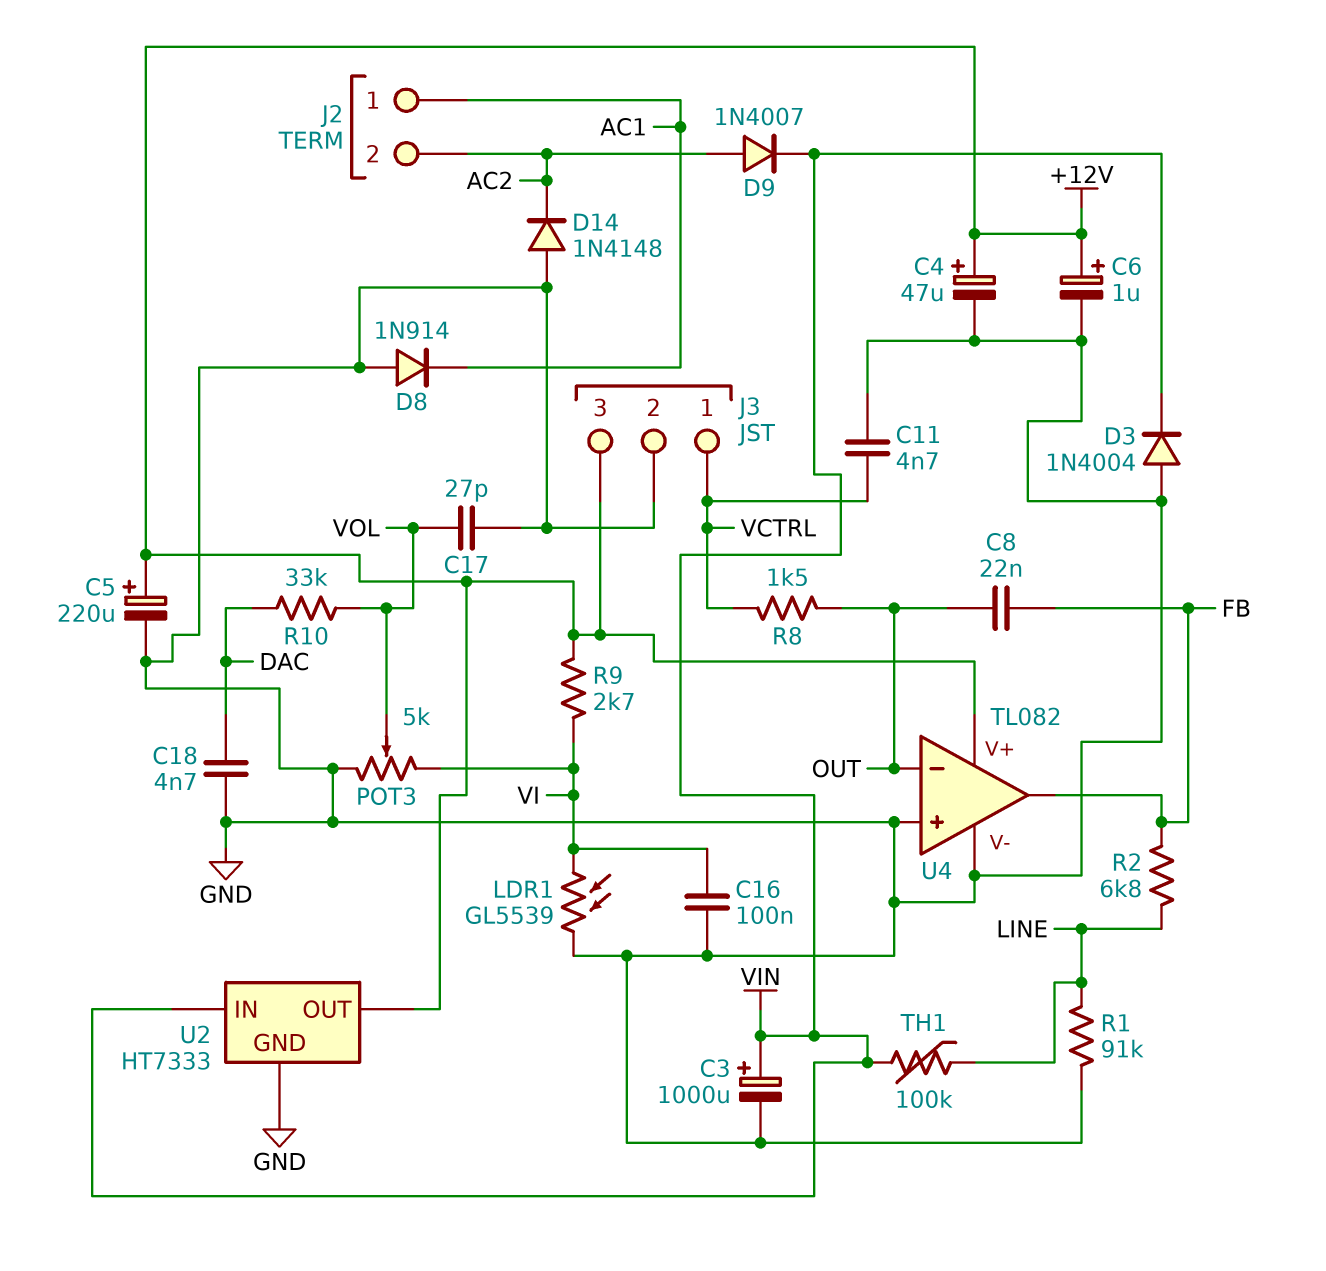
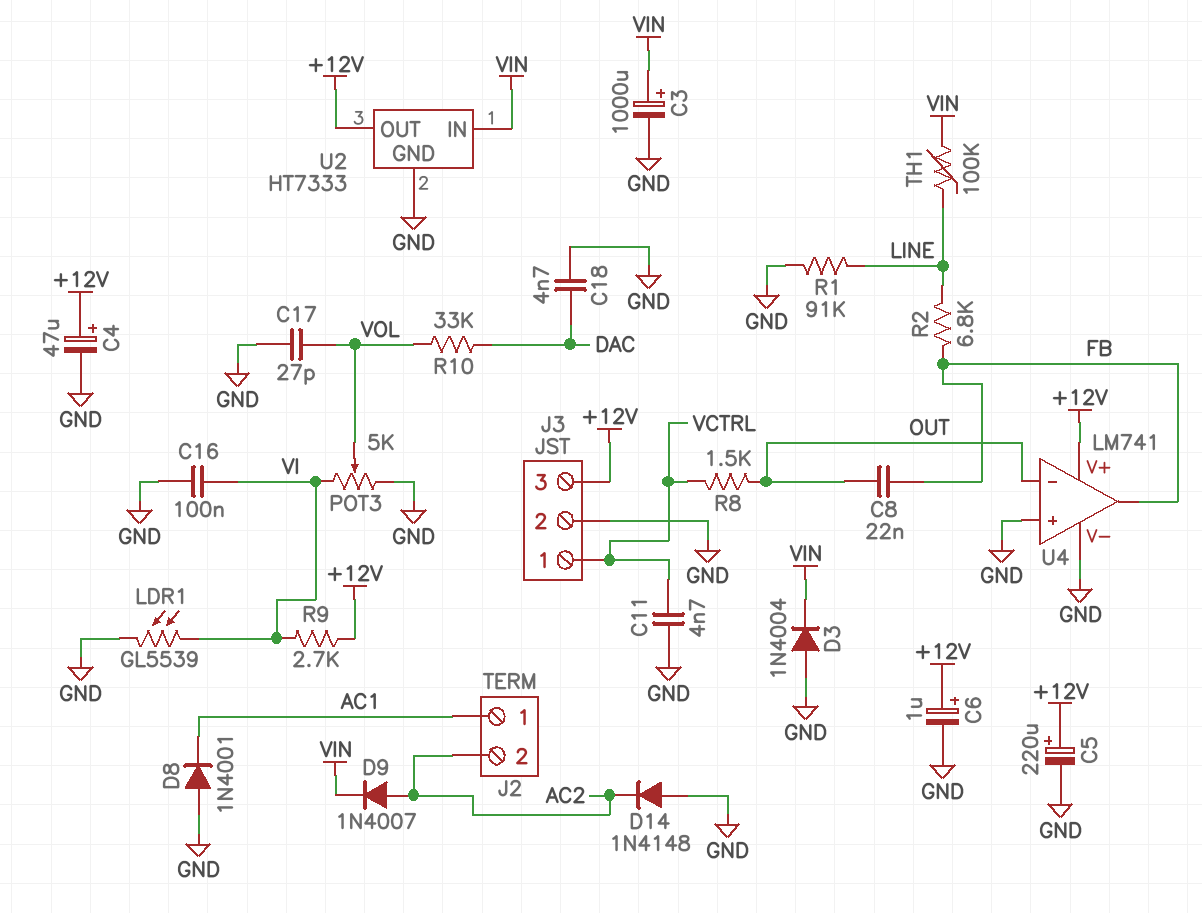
D8: diode 1N914 (A GND, K AC1) -> diode 1N4001 (A GND, K AC1)
U4: TL082 -> LM741

